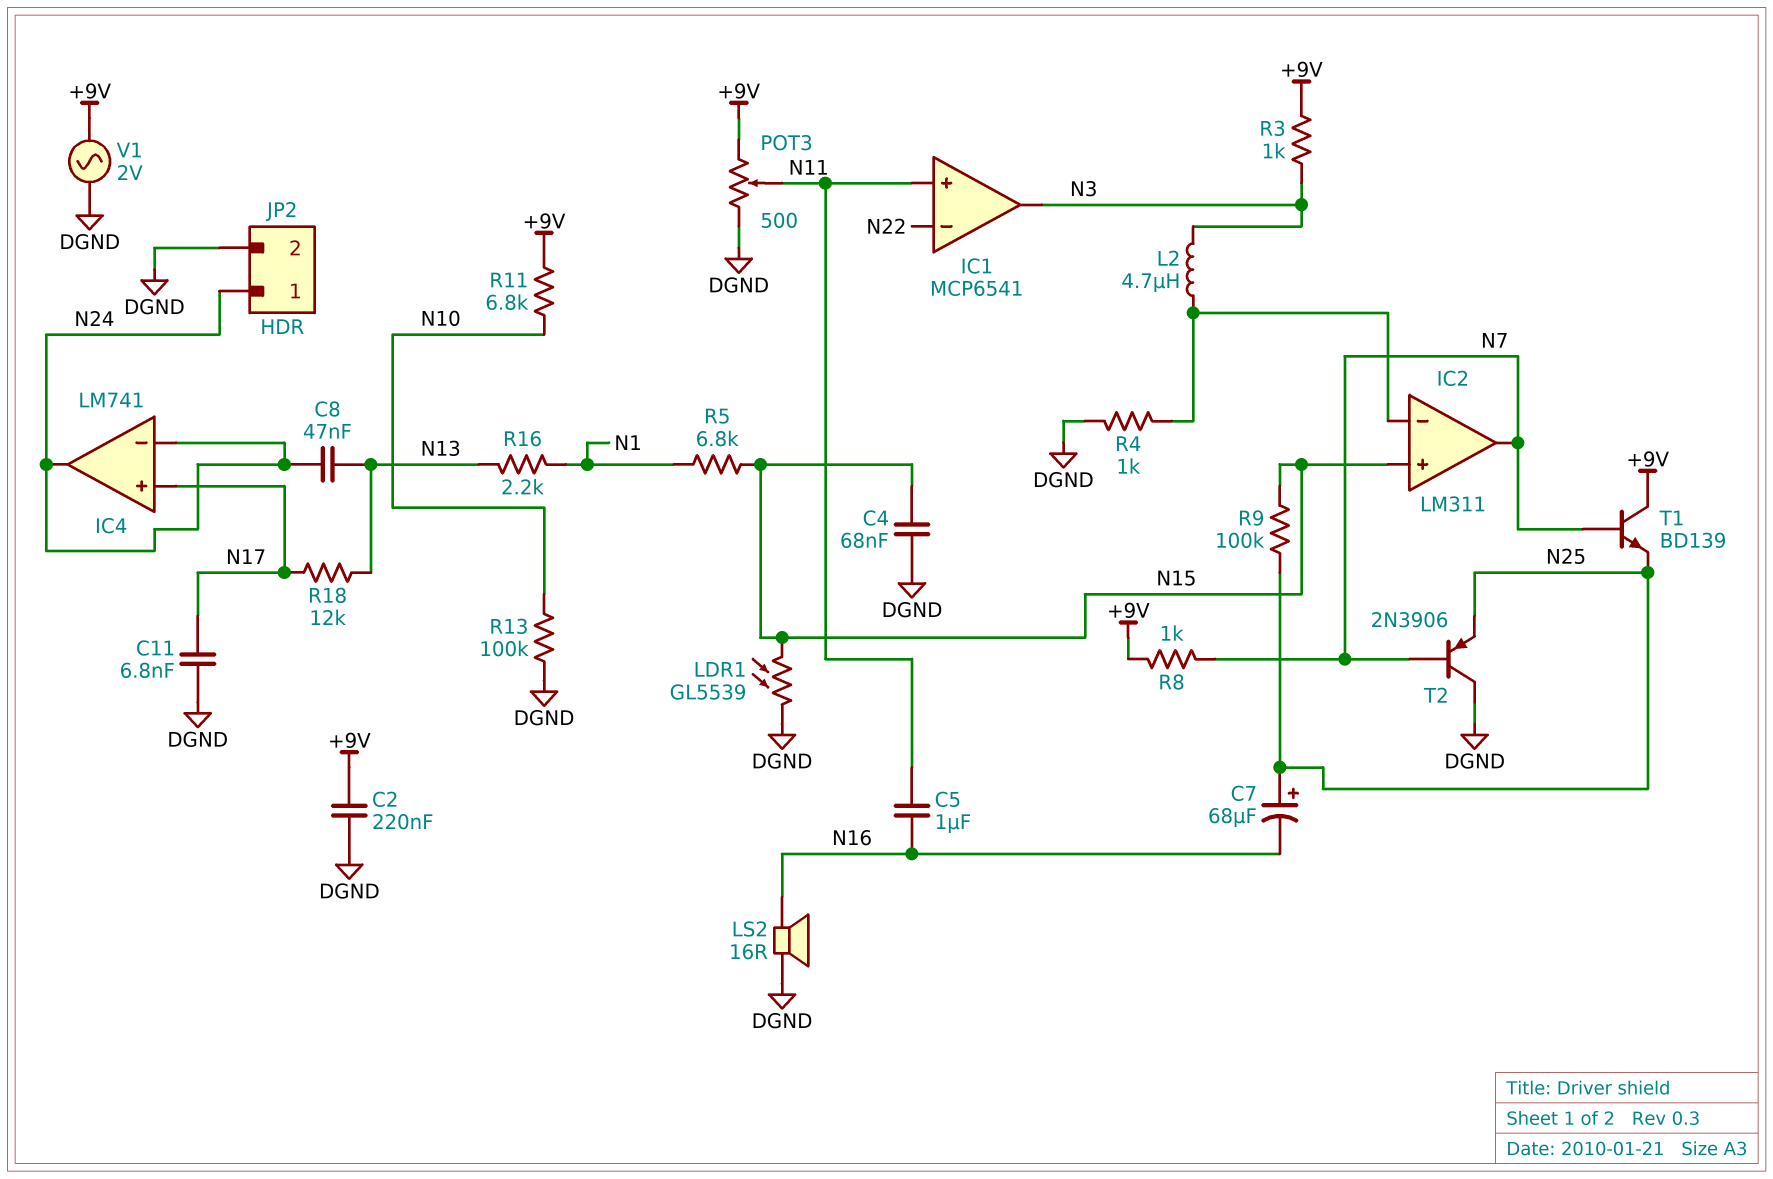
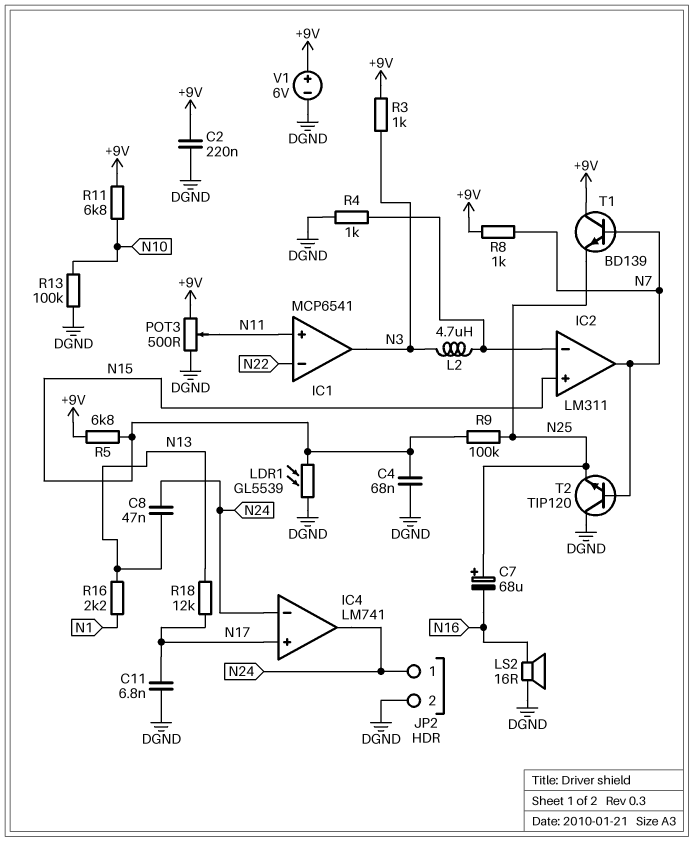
C5: 1uF (N11, N16) -> none
R5: 6.8k (N1, N15) -> 6.8k (+9V, N15)
T2: PNP 2N3906 (B N7, C DGND, E N25) -> NPN TIP120 (B N7, C DGND, E N25)
V1: AC 2V (+9V, DGND) -> 6V (plus +9V, minus DGND)

